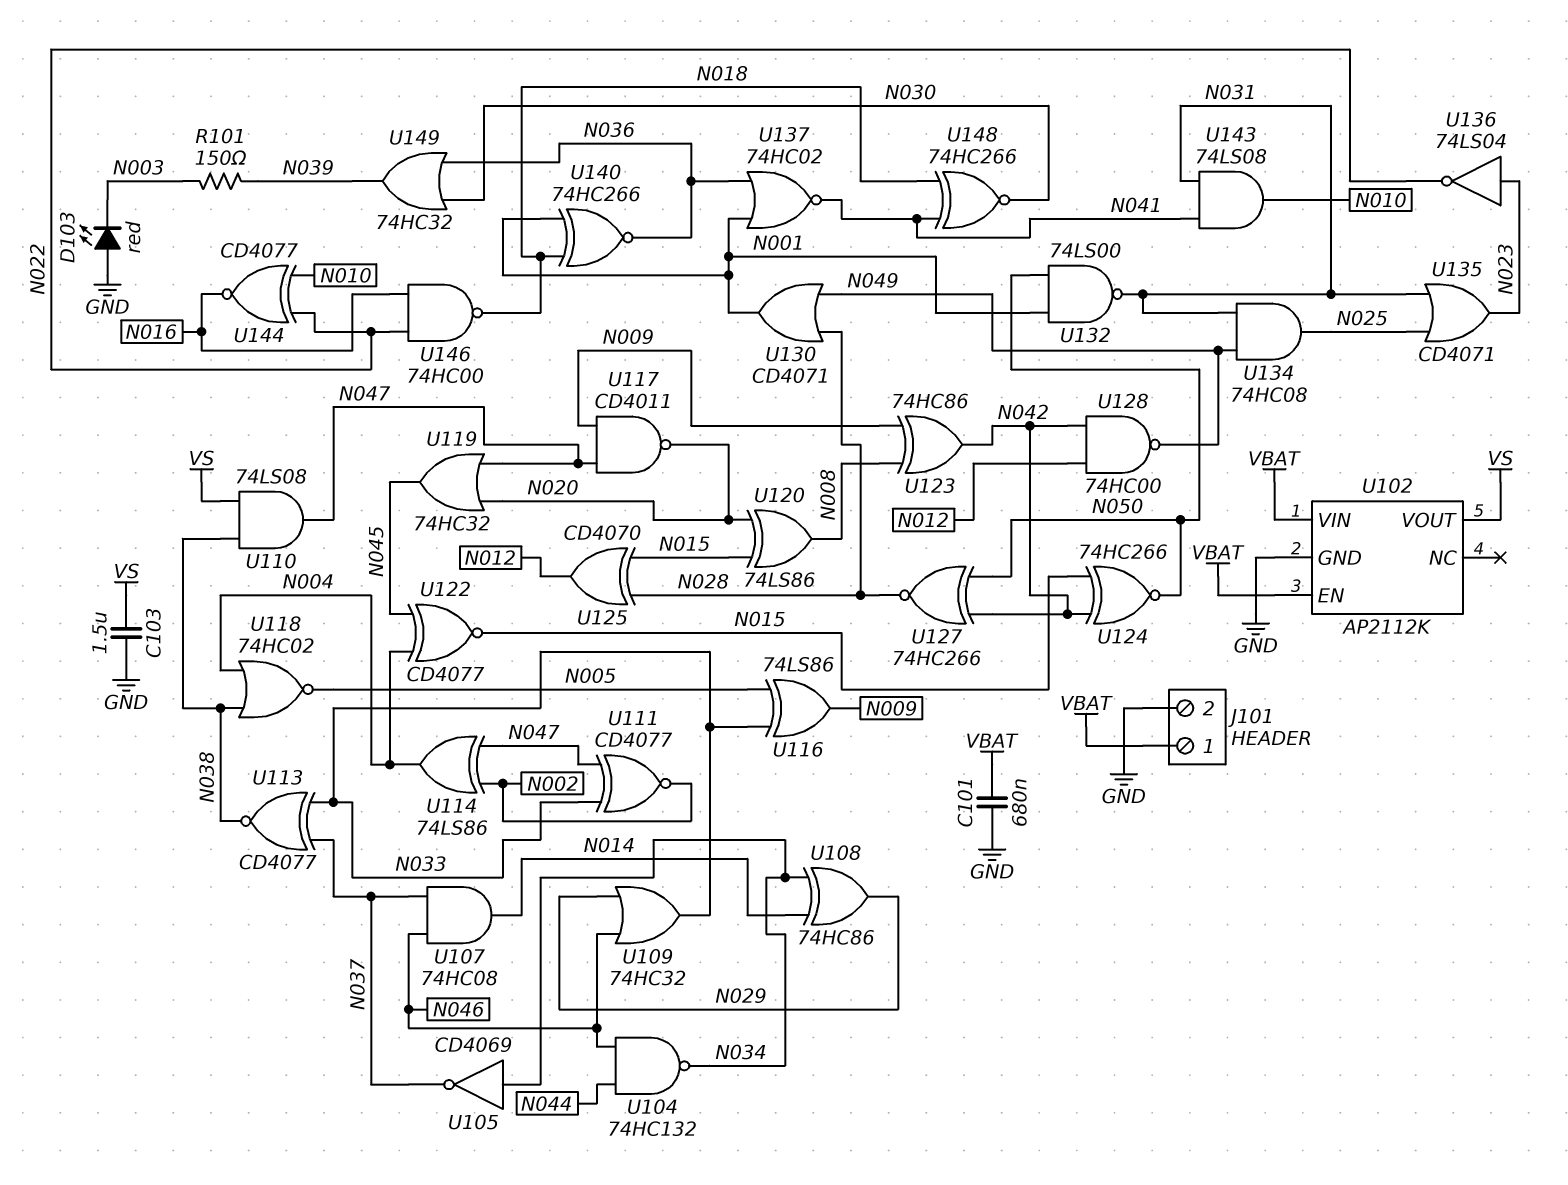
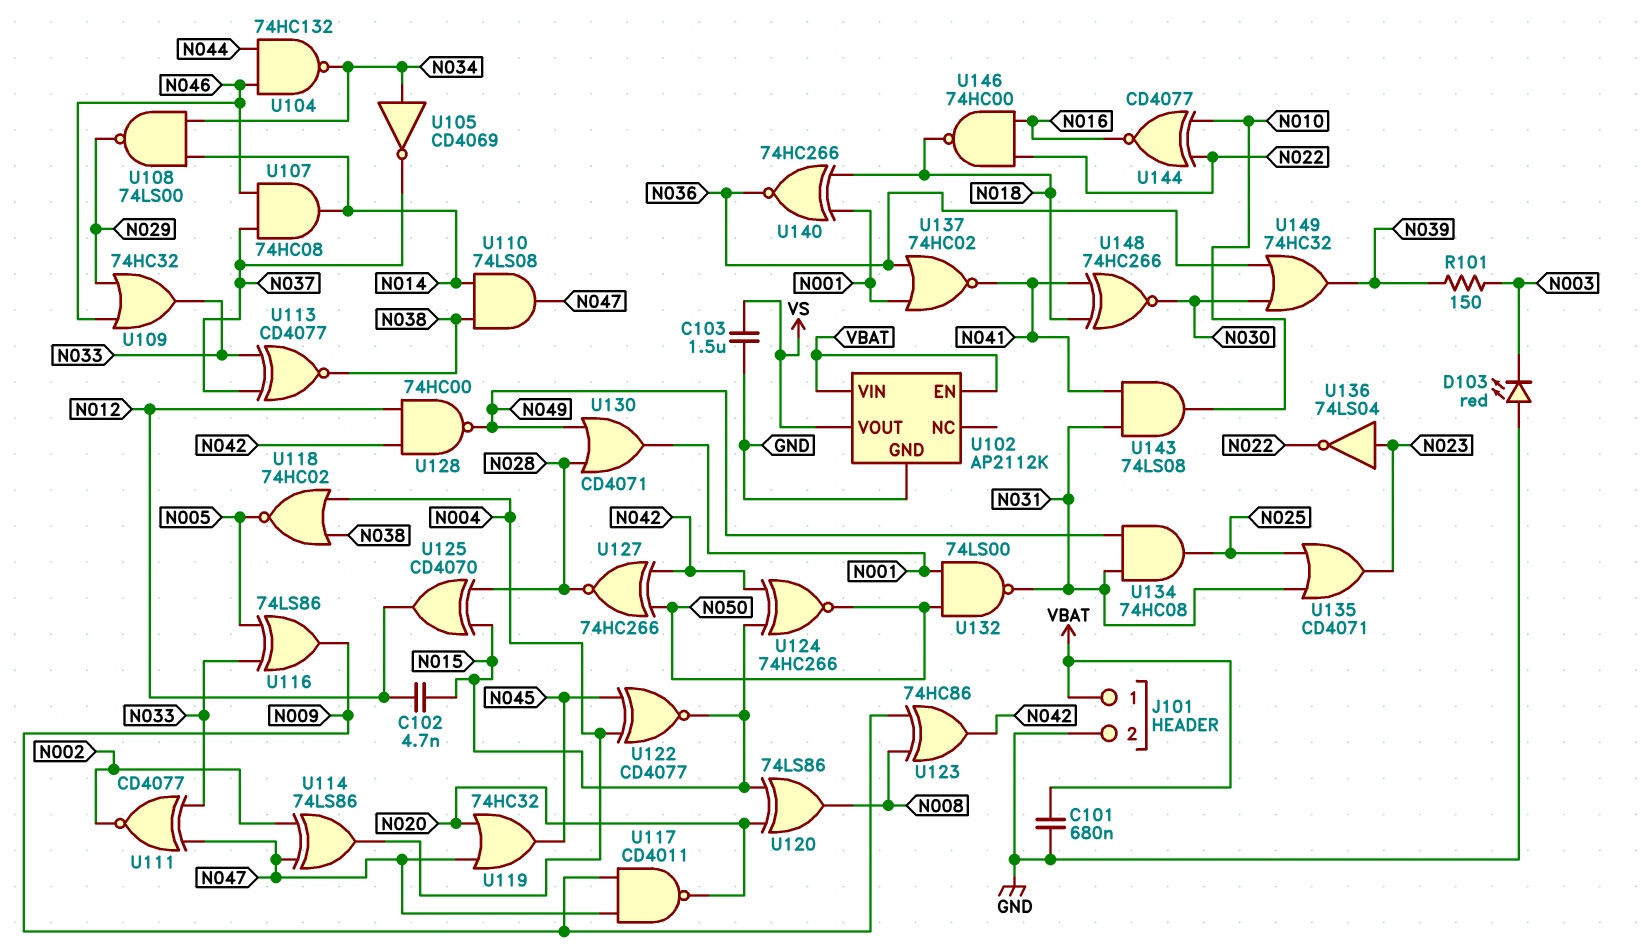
C102: none -> 4.7nF (N012, N015)
U108: XOR 74HC86 (in N014, in N034, out N029) -> NAND 74LS00 (in N014, in N034, out N029)
U110: AND 74LS08 (in N038, in VS, out N047) -> AND 74LS08 (in N014, in N038, out N047)

